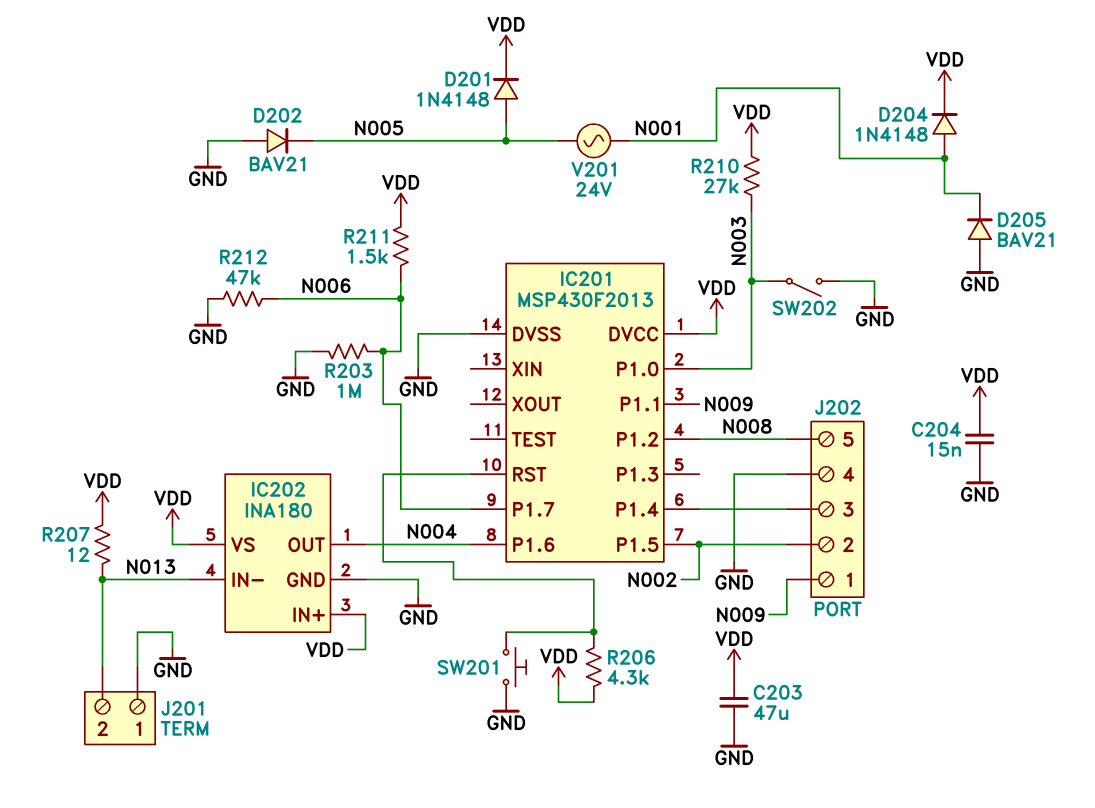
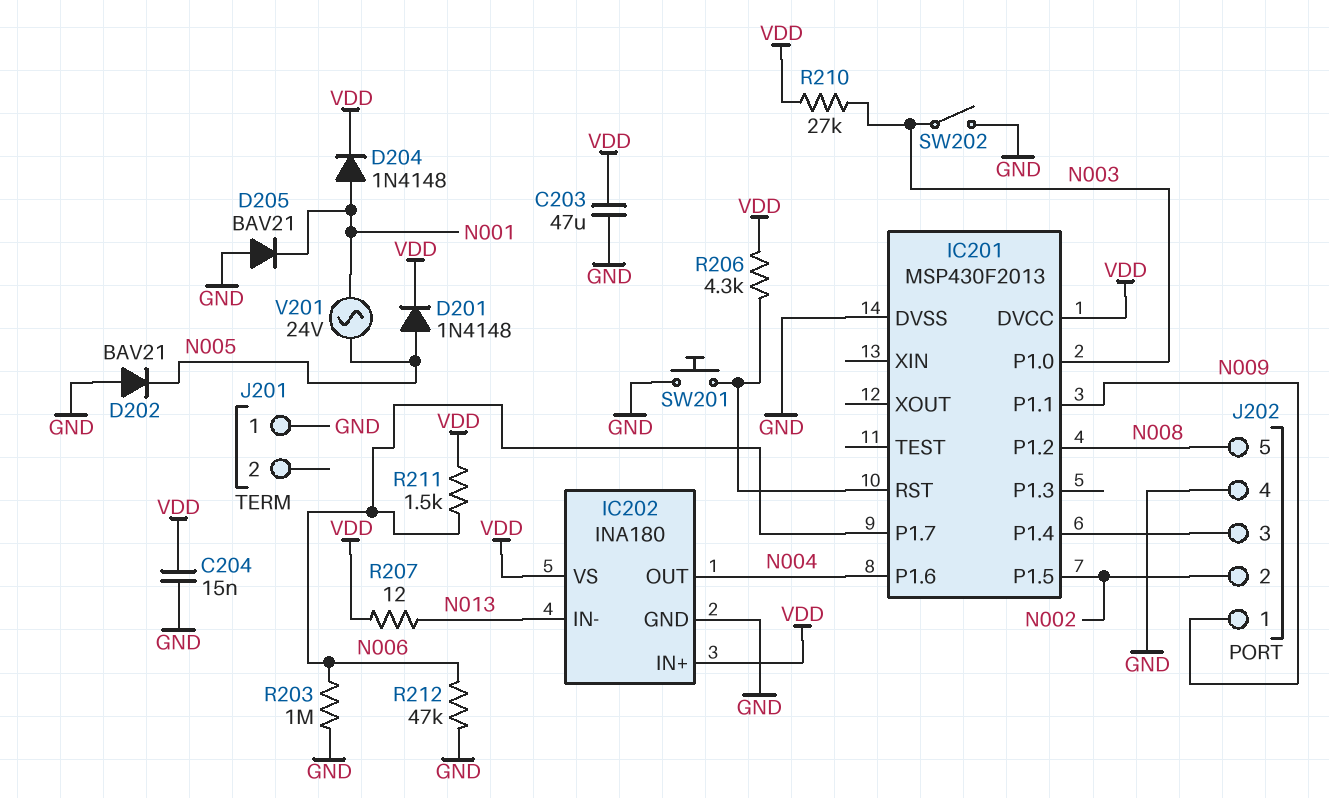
J201 pin 2: N013 -> none

